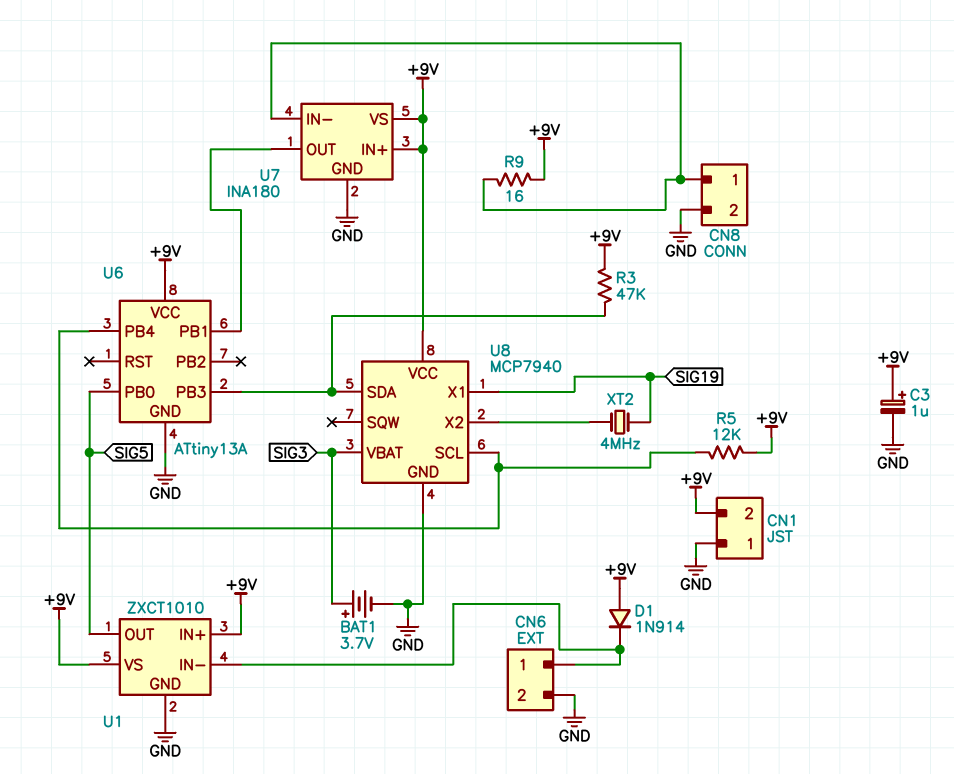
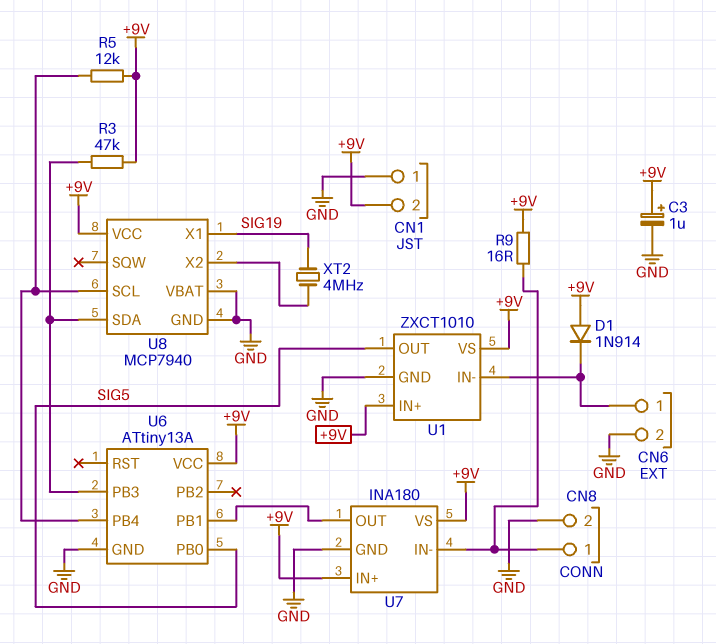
BAT1: 3.7V (plus SIG3, minus GND) -> none
U8 pin VBAT: SIG3 -> GND

